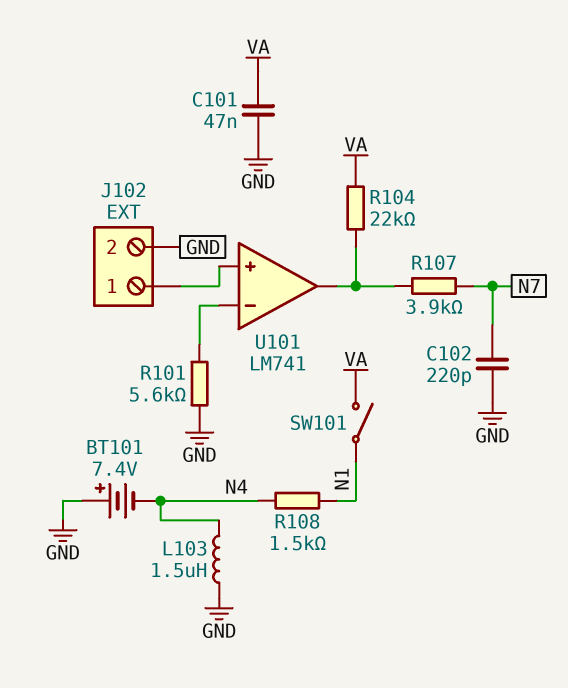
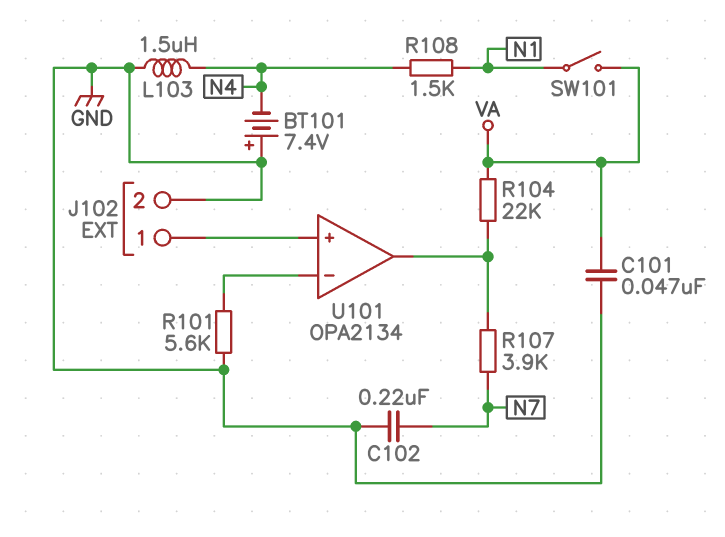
C102: 220pF (GND, N7) -> 220nF (GND, N7)
U101: LM741 -> OPA2134

